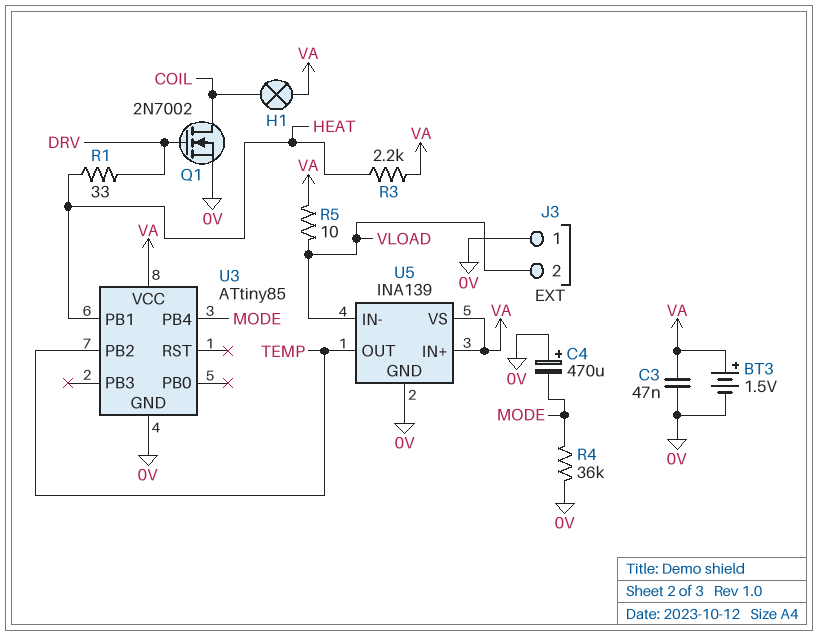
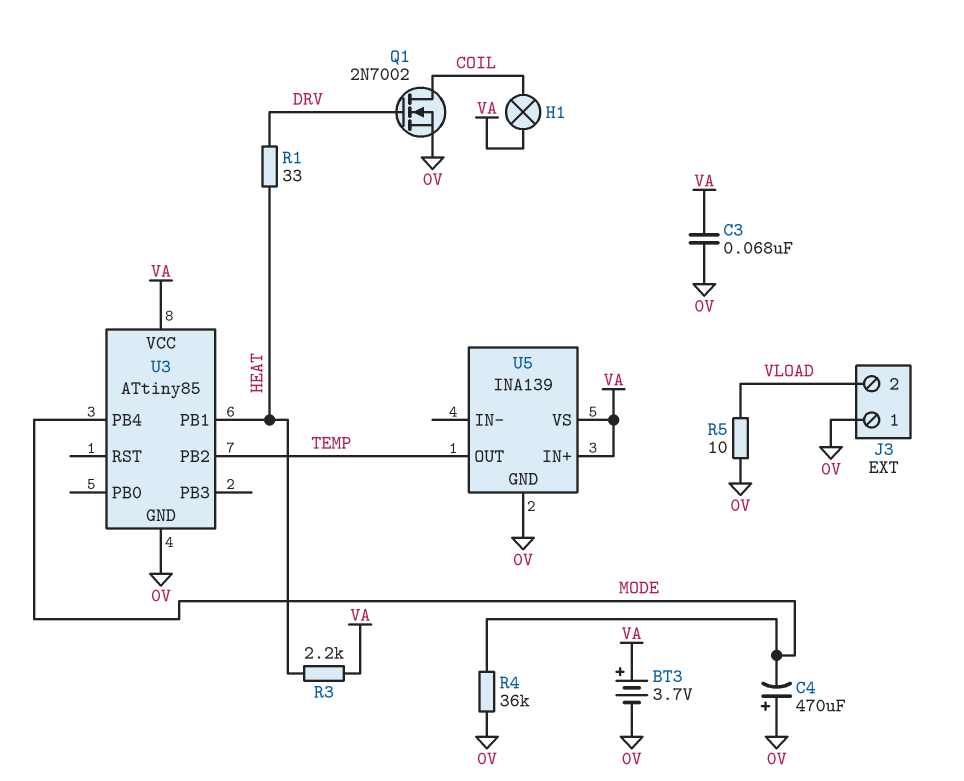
BT3: 1.5V (plus VA, minus 0V) -> 3.7V (plus VA, minus 0V)
C3: 47nF (0V, VA) -> 68nF (0V, VA)
R5: 10 (VA, VLOAD) -> 10 (0V, VLOAD)
U5 pin IN-: VLOAD -> none

